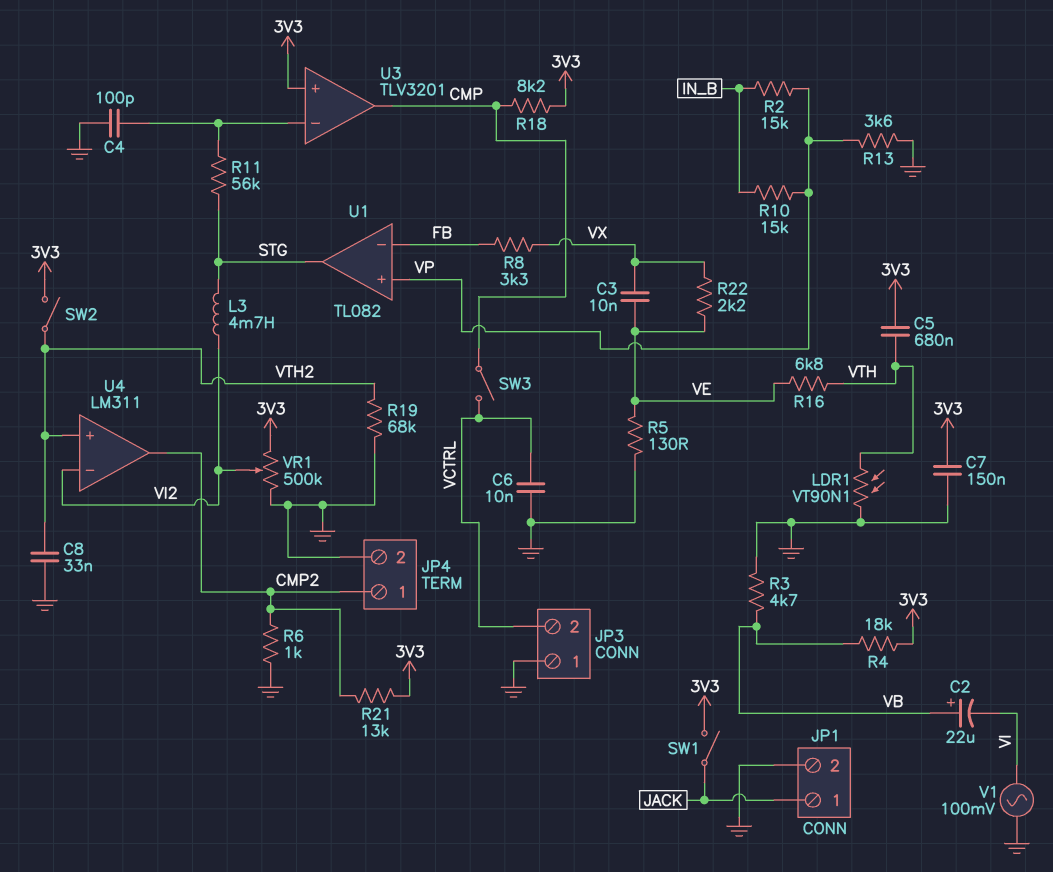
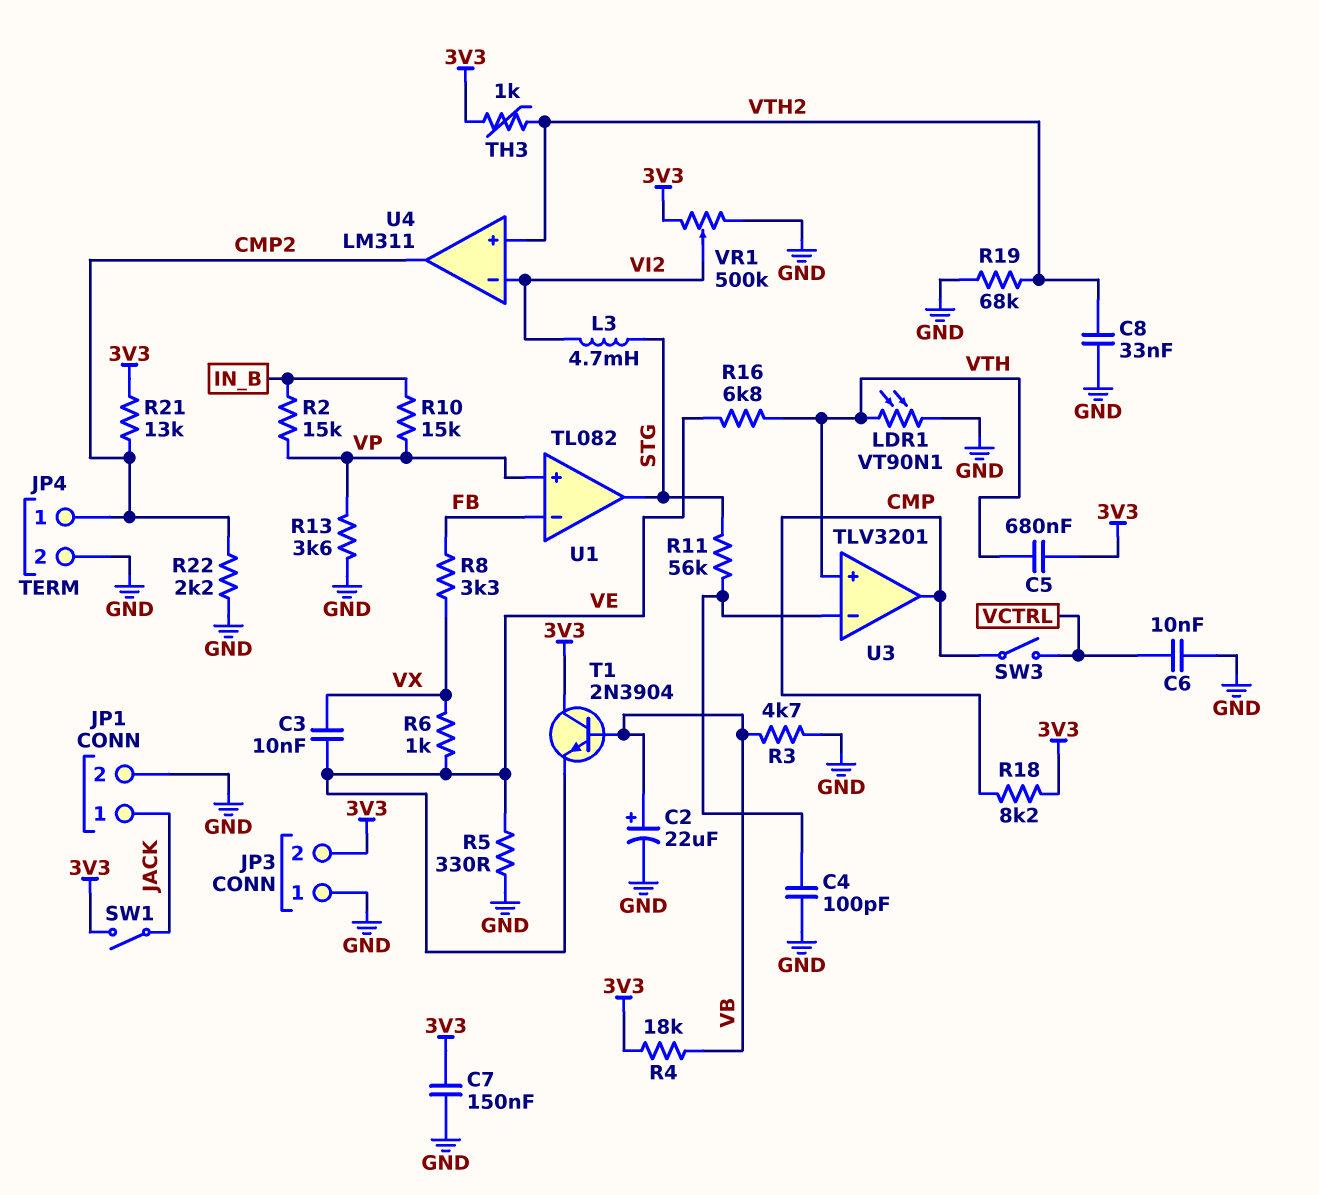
C2: 22uF (plus VB, minus VI) -> 22uF (plus VB, minus GND)
JP3 pin 2: VCTRL -> 3V3
R5: 130 (GND, VE) -> 330 (GND, VE)
R6: 1k (CMP2, GND) -> 1k (VE, VX)
R22: 2.2k (VE, VX) -> 2.2k (CMP2, GND)
SW2: switch (3V3, VTH2) -> none
T1: none -> NPN 2N3904 (B VB, C 3V3, E VE)
TH3: none -> 1k (3V3, VTH2)
U3 pin in+: 3V3 -> VTH
V1: AC 100mV (GND, VI) -> none

